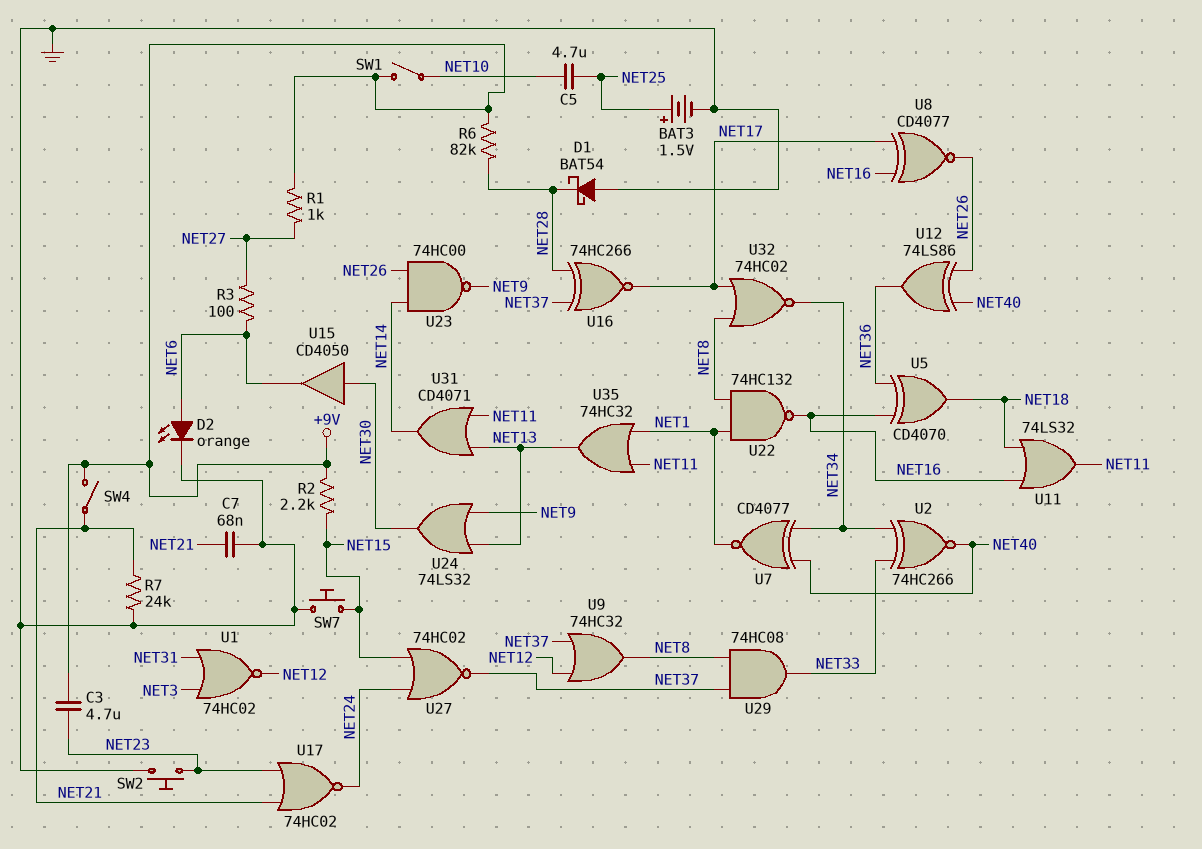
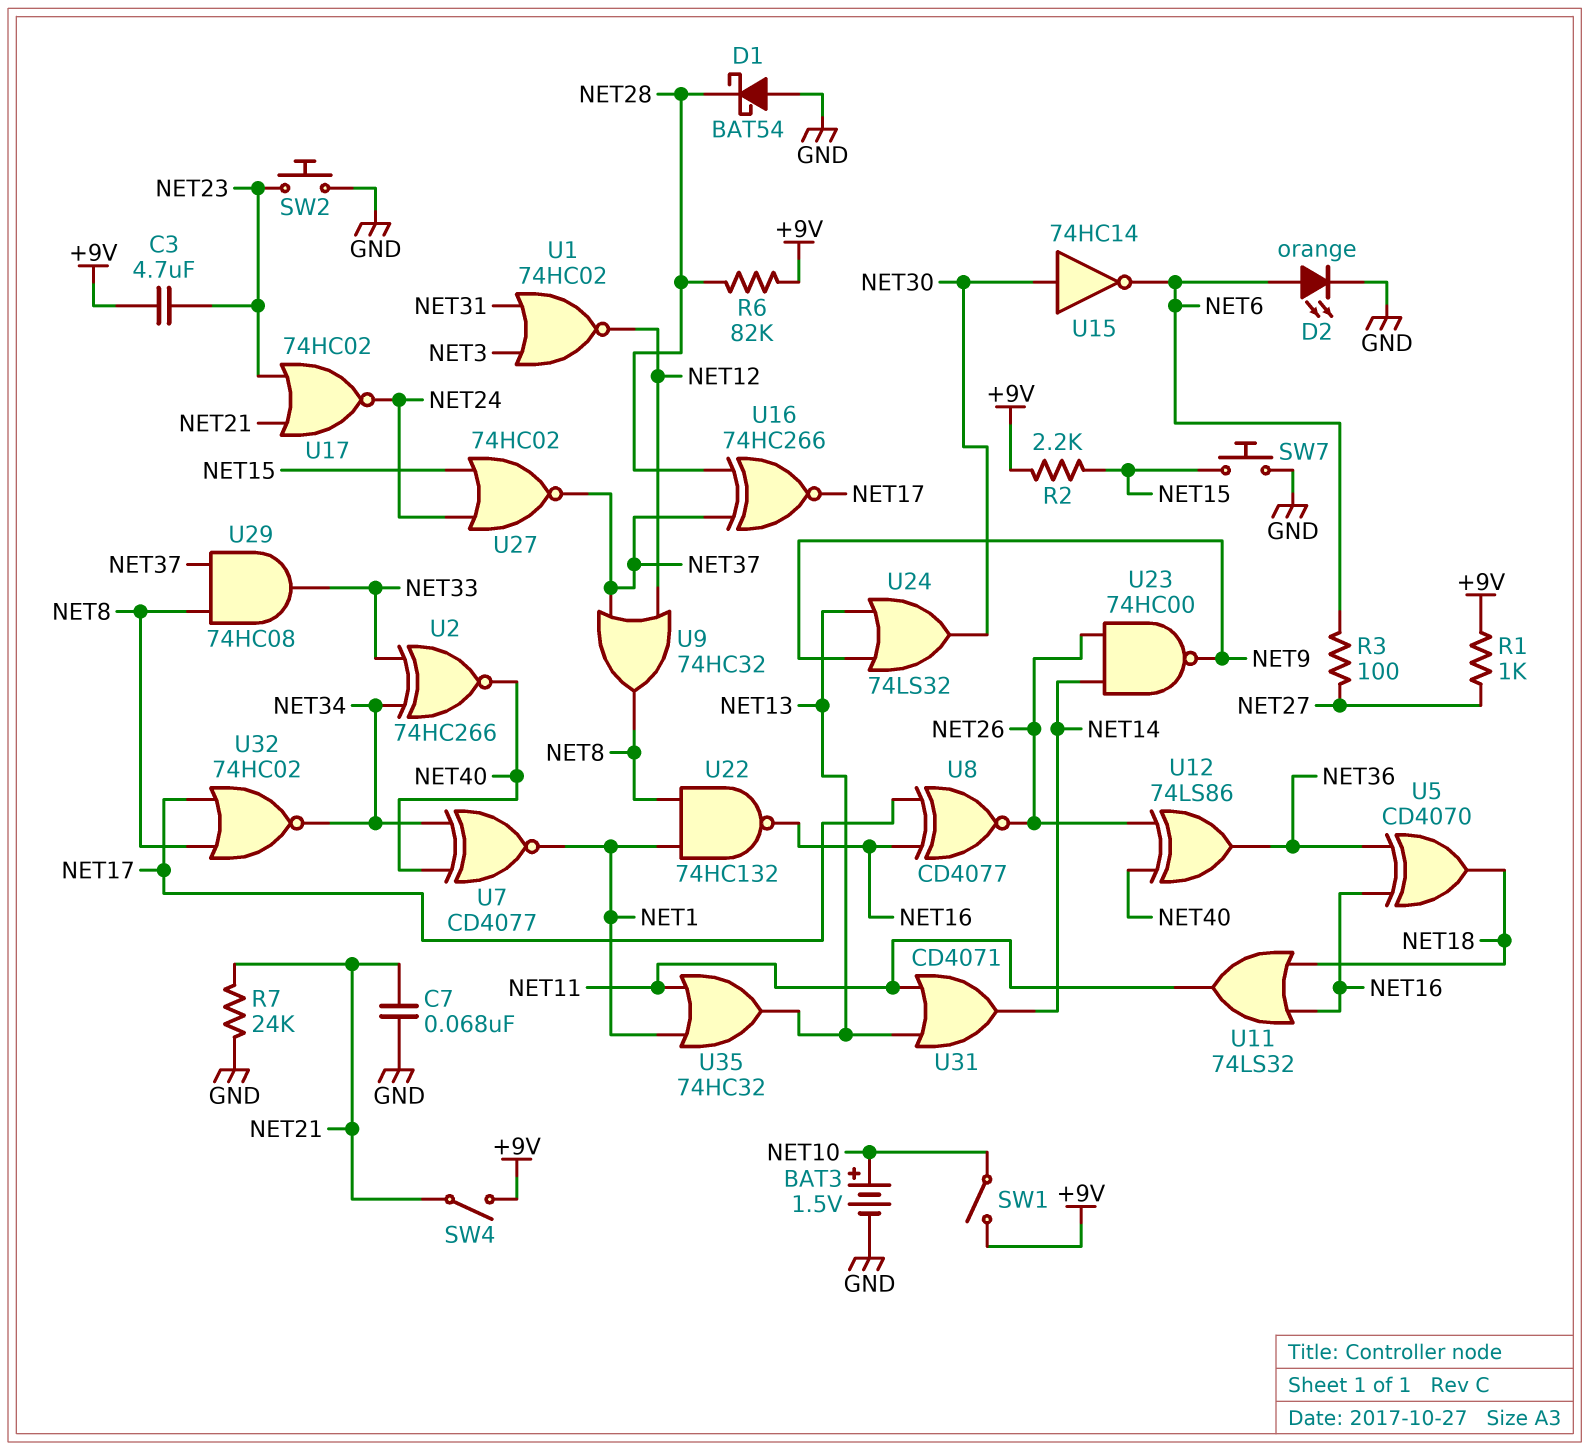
BAT3: 1.5V (plus NET25, minus GND) -> 1.5V (plus NET10, minus GND)
C5: 4.7uF (NET10, NET25) -> none
U15: buffer CD4050 (in NET30, out NET6) -> NOT 74HC14 (in NET30, out NET6)

